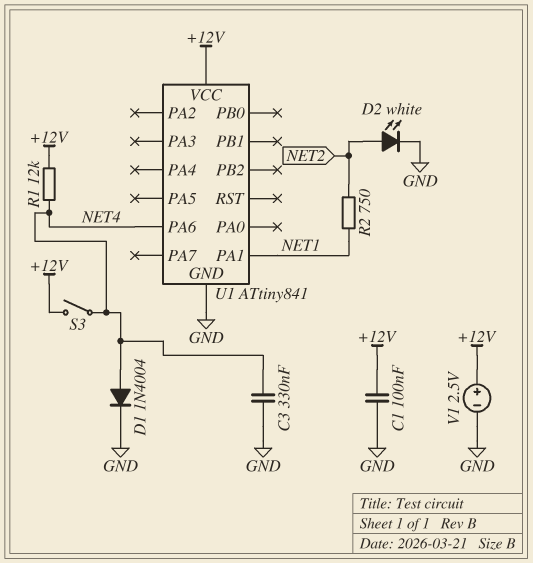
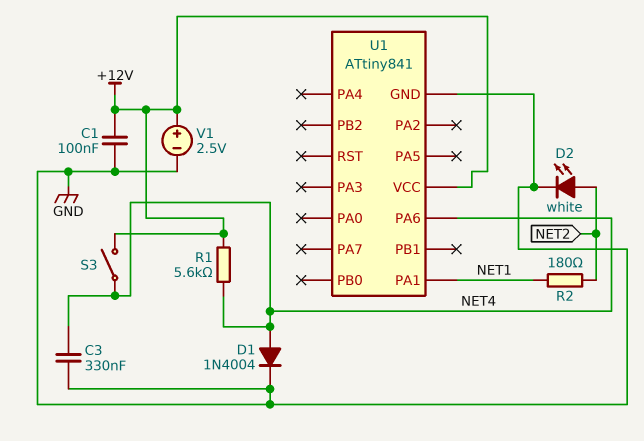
R1: 12k (+12V, NET4) -> 5.6k (+12V, NET4)
R2: 750 (NET1, NET2) -> 180 (NET1, NET2)

